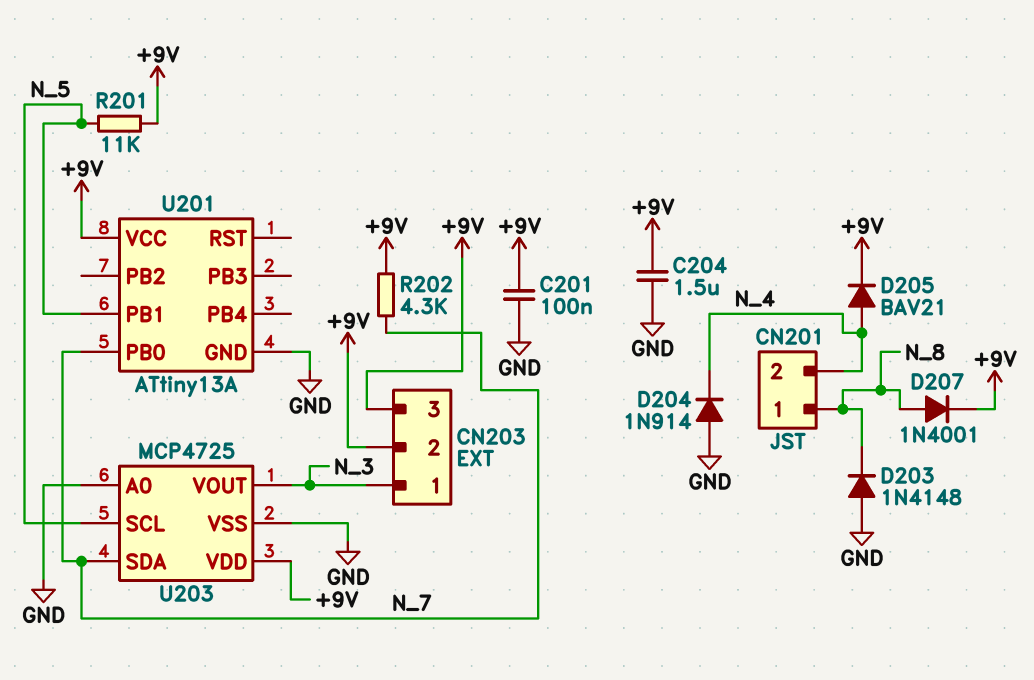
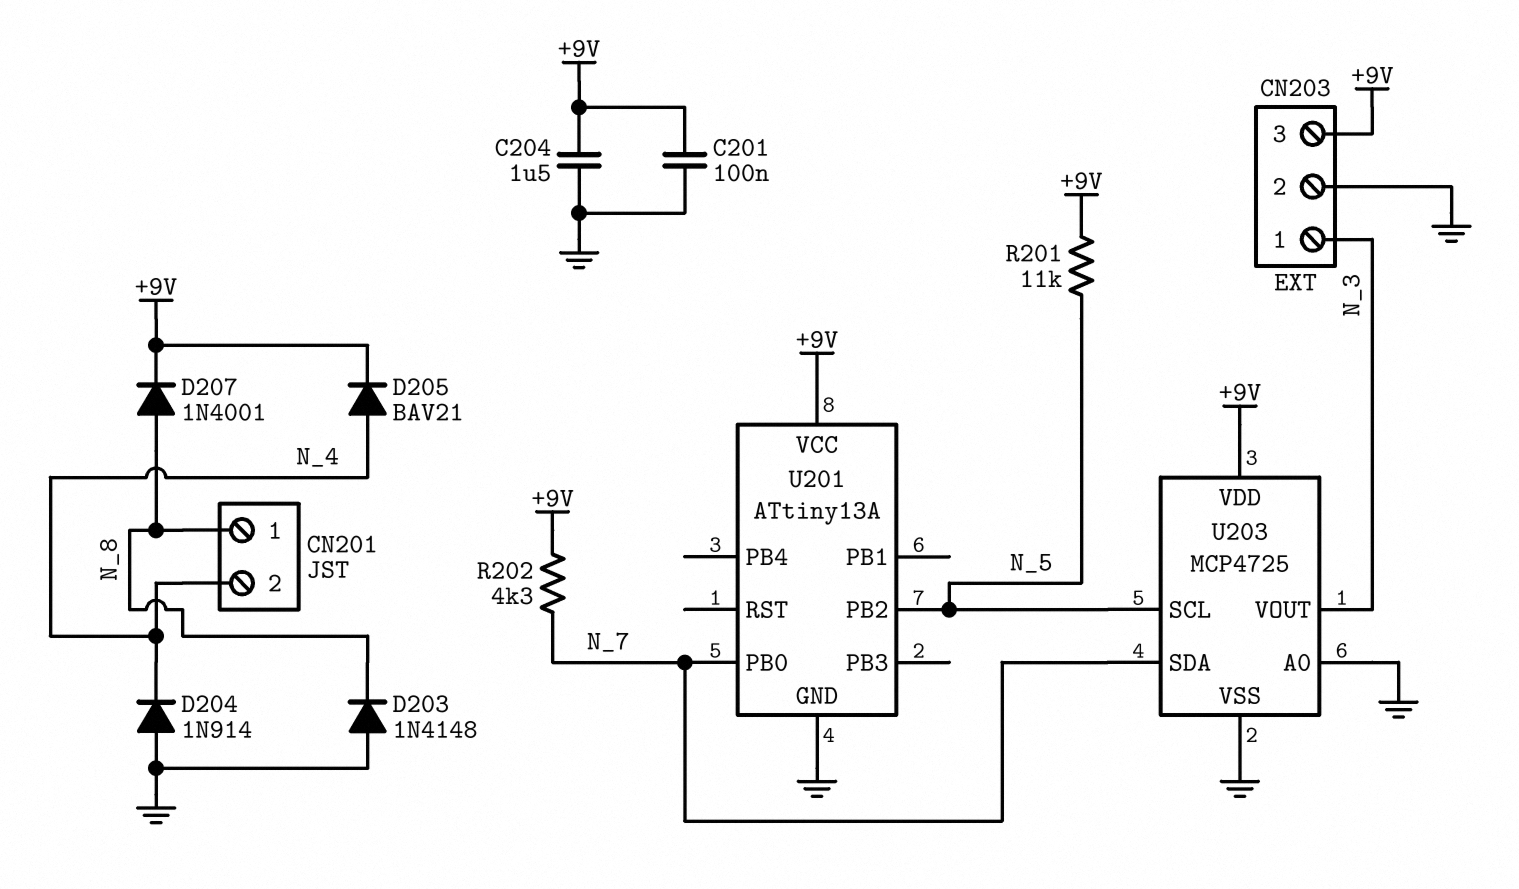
CN203 pin 2: +9V -> GND
U201 pin PB1: N_5 -> none
U201 pin PB2: none -> N_5

